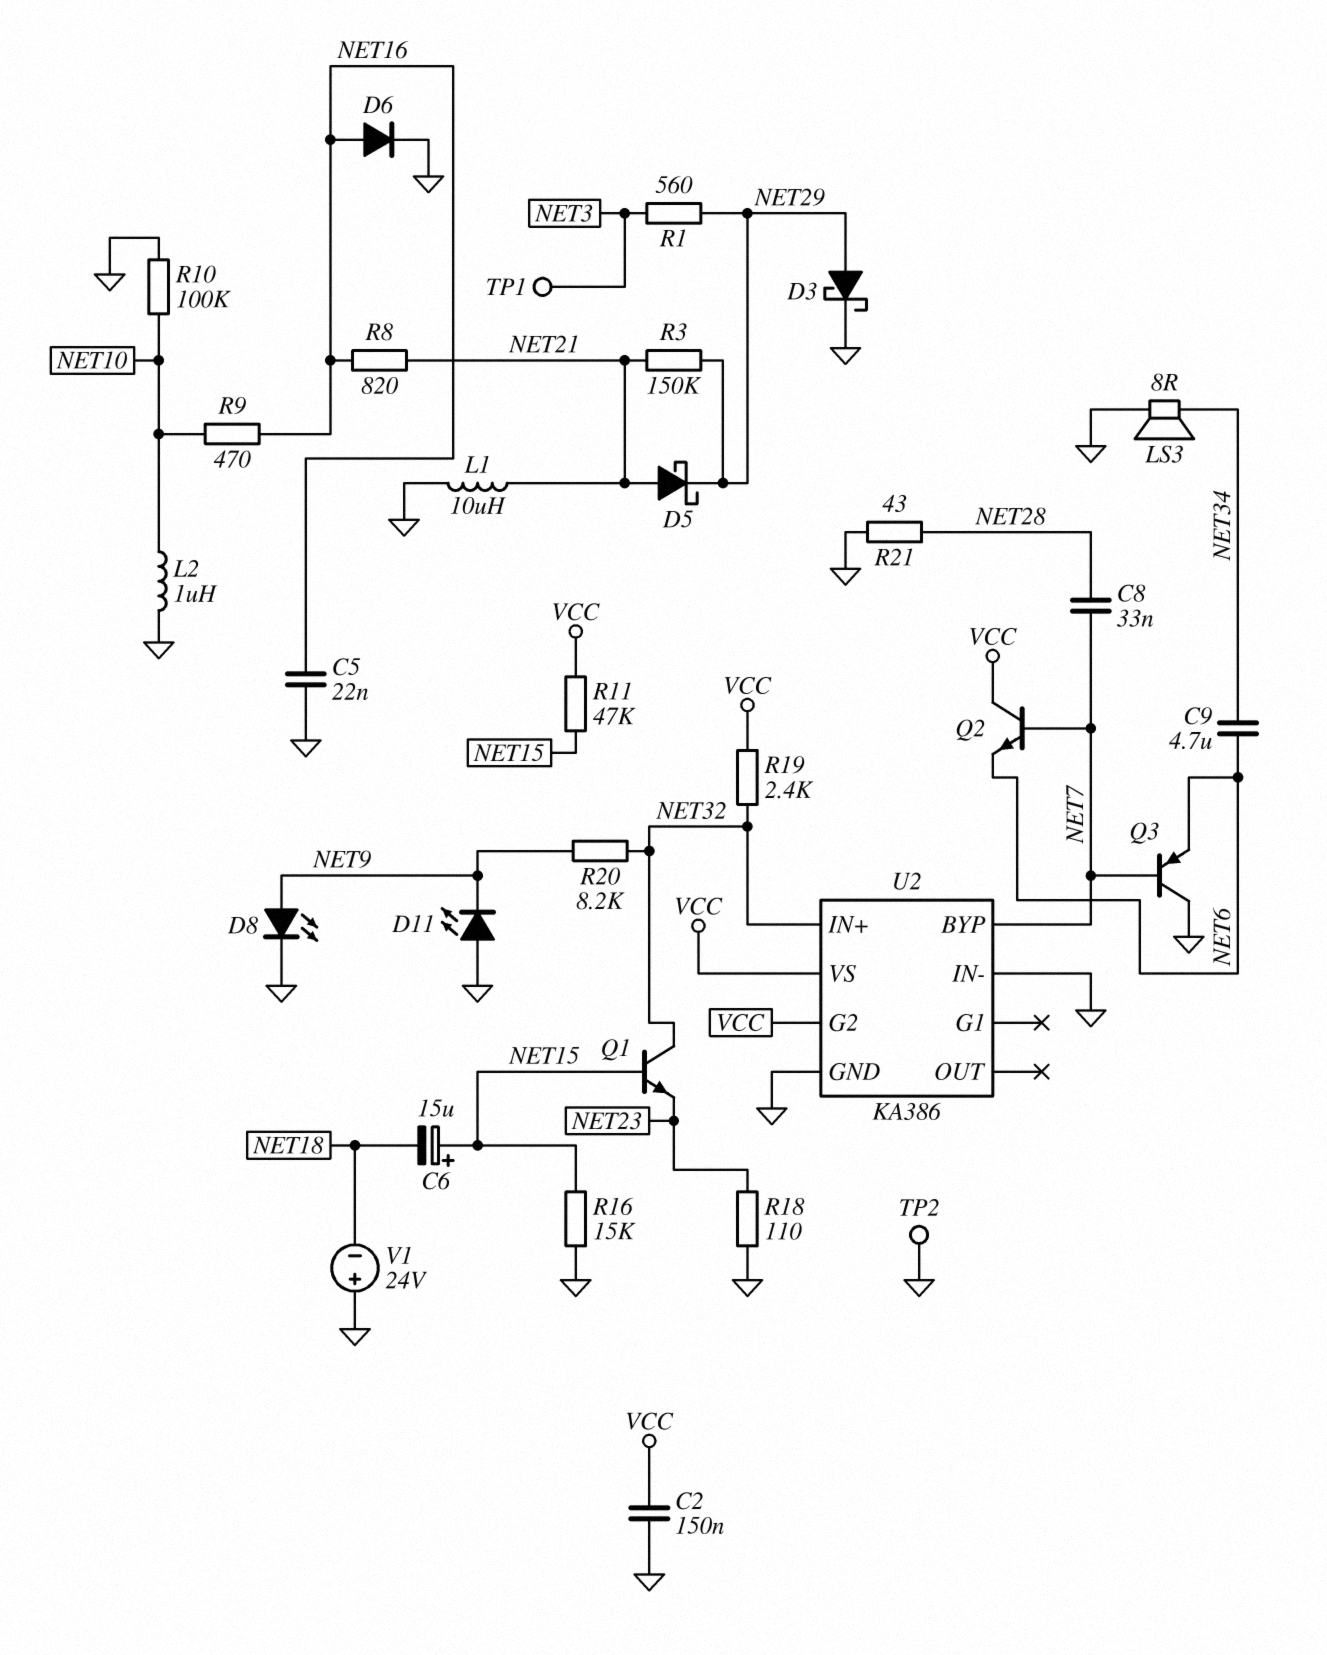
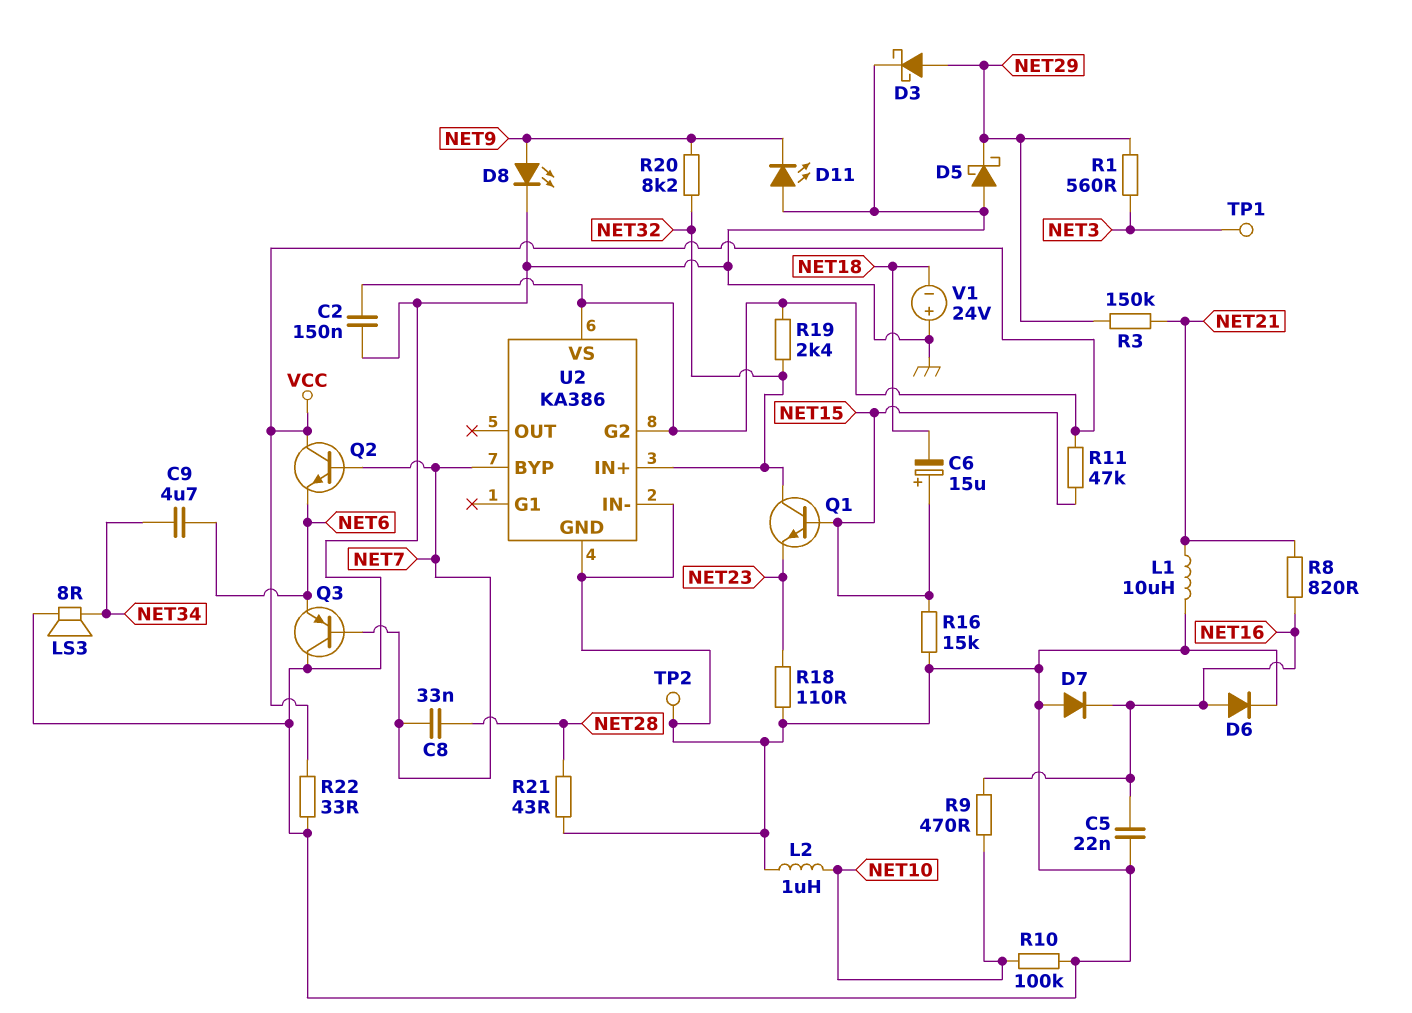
D5: schottky (A NET21, K NET29) -> schottky (A GND, K NET29)
D7: none -> diode (A GND, K NET16)
R22: none -> 33 (GND, VCC)

